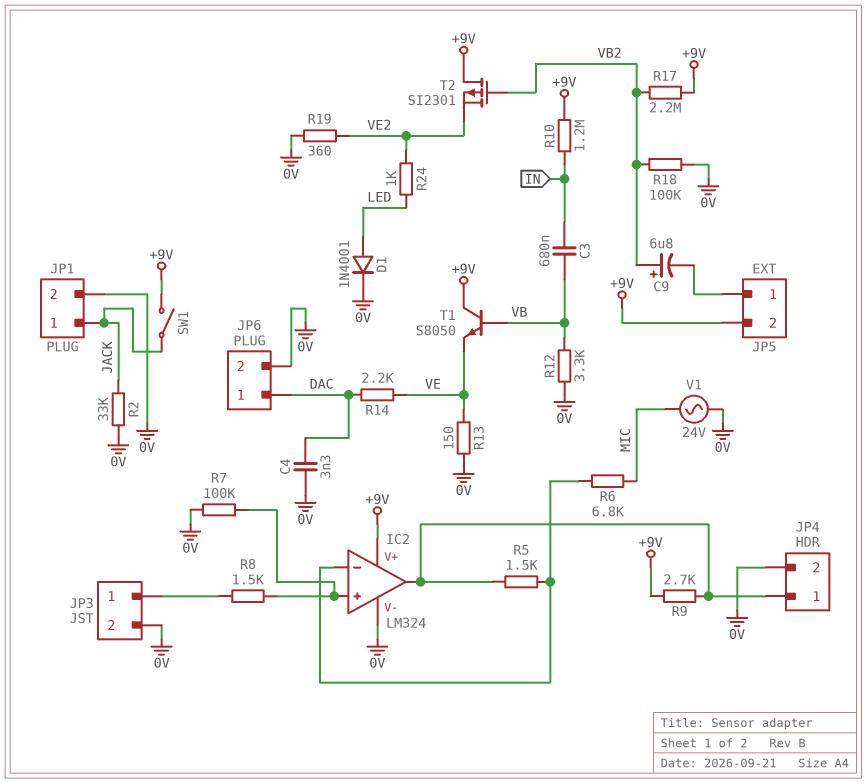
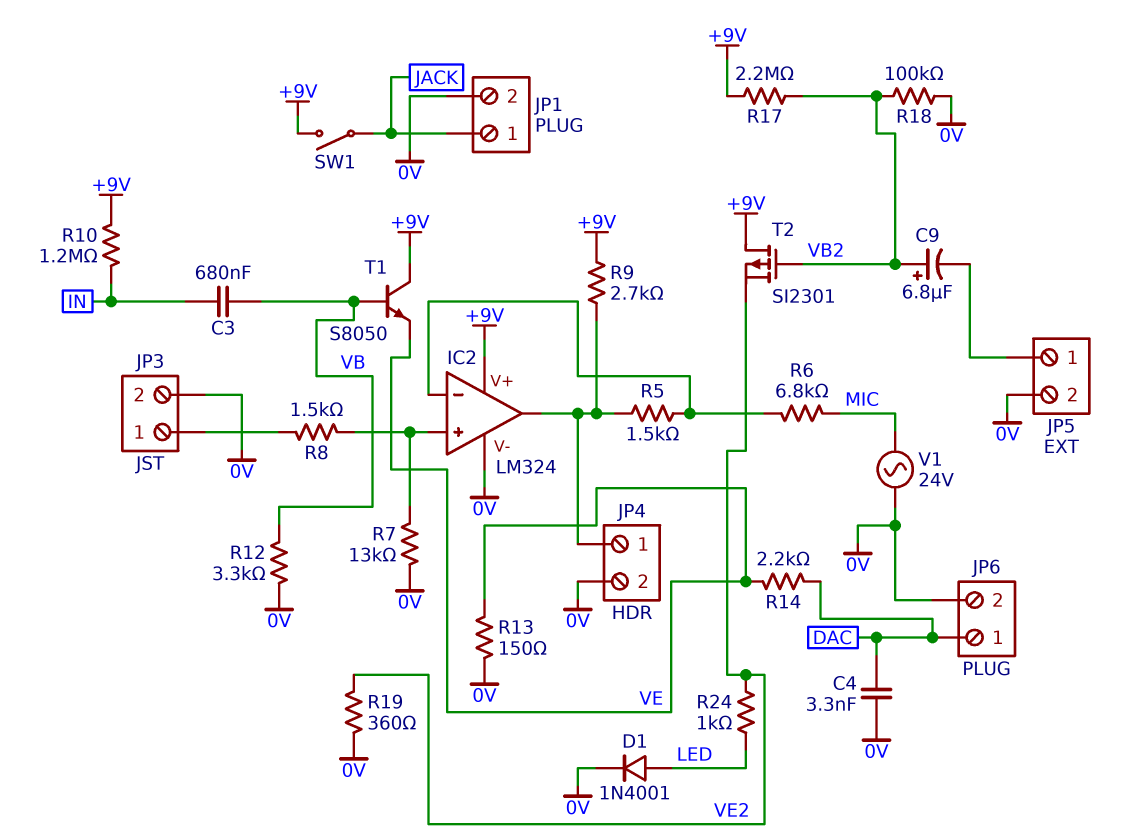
JP5 pin 2: +9V -> 0V
R2: 33k (0V, JACK) -> none
R7: 100k (0V, IC2/in+) -> 13k (0V, IC2/in+)

